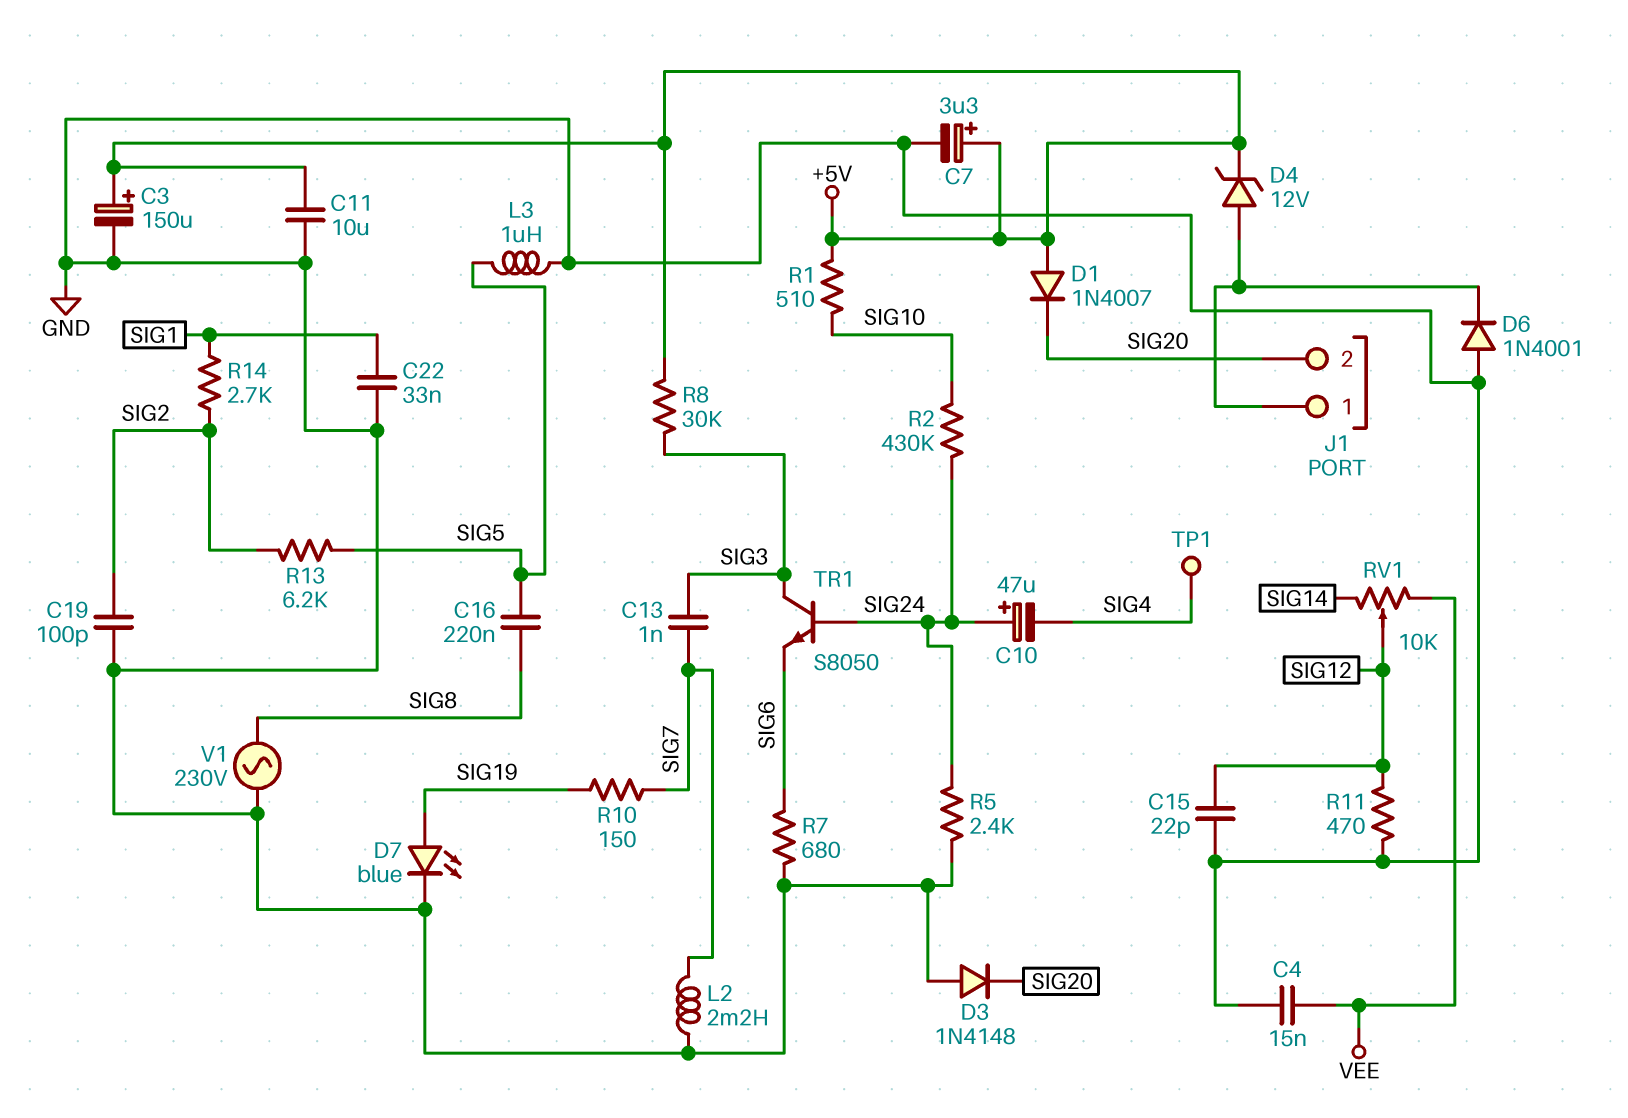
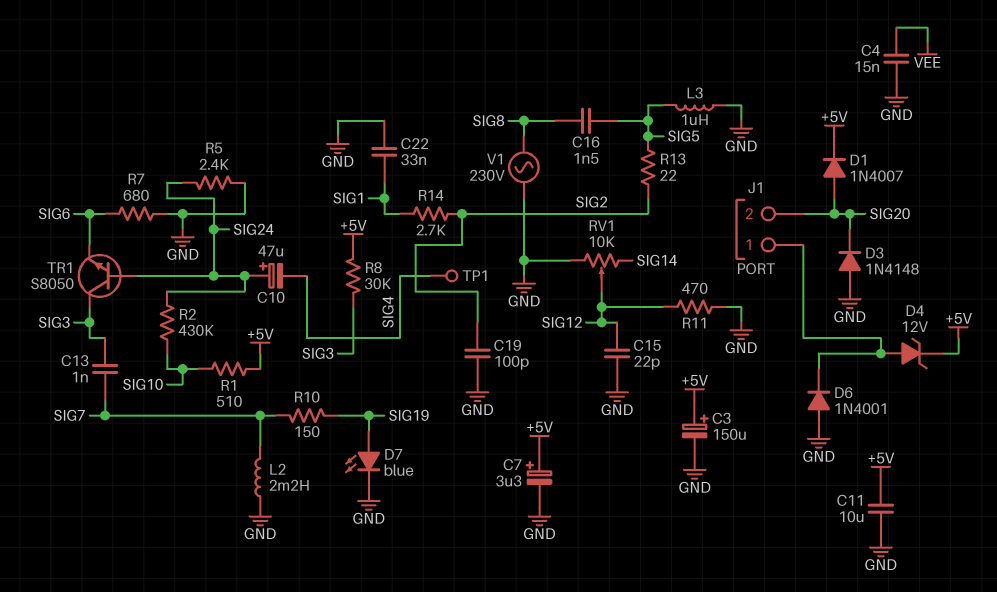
C16: 220nF (SIG5, SIG8) -> 1.5nF (SIG5, SIG8)
D1: diode 1N4007 (A +5V, K SIG20) -> diode 1N4007 (A SIG20, K +5V)
R13: 6.2k (SIG2, SIG5) -> 22 (SIG2, SIG5)
RV1: 10k (SIG14, VEE, wiper SIG12) -> 10k (GND, SIG14, wiper SIG12)

